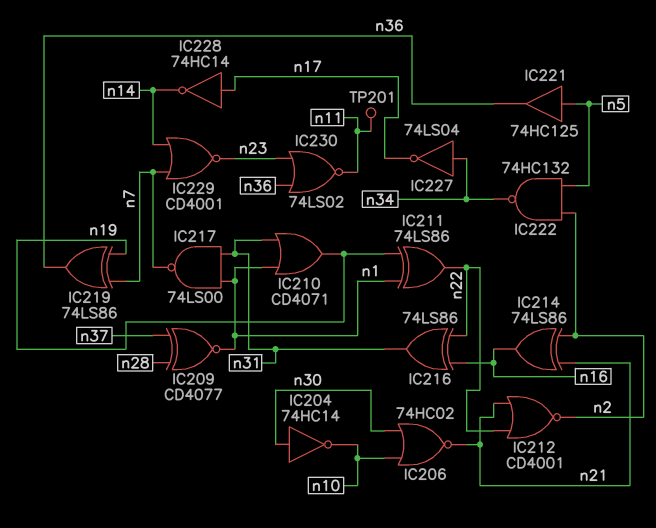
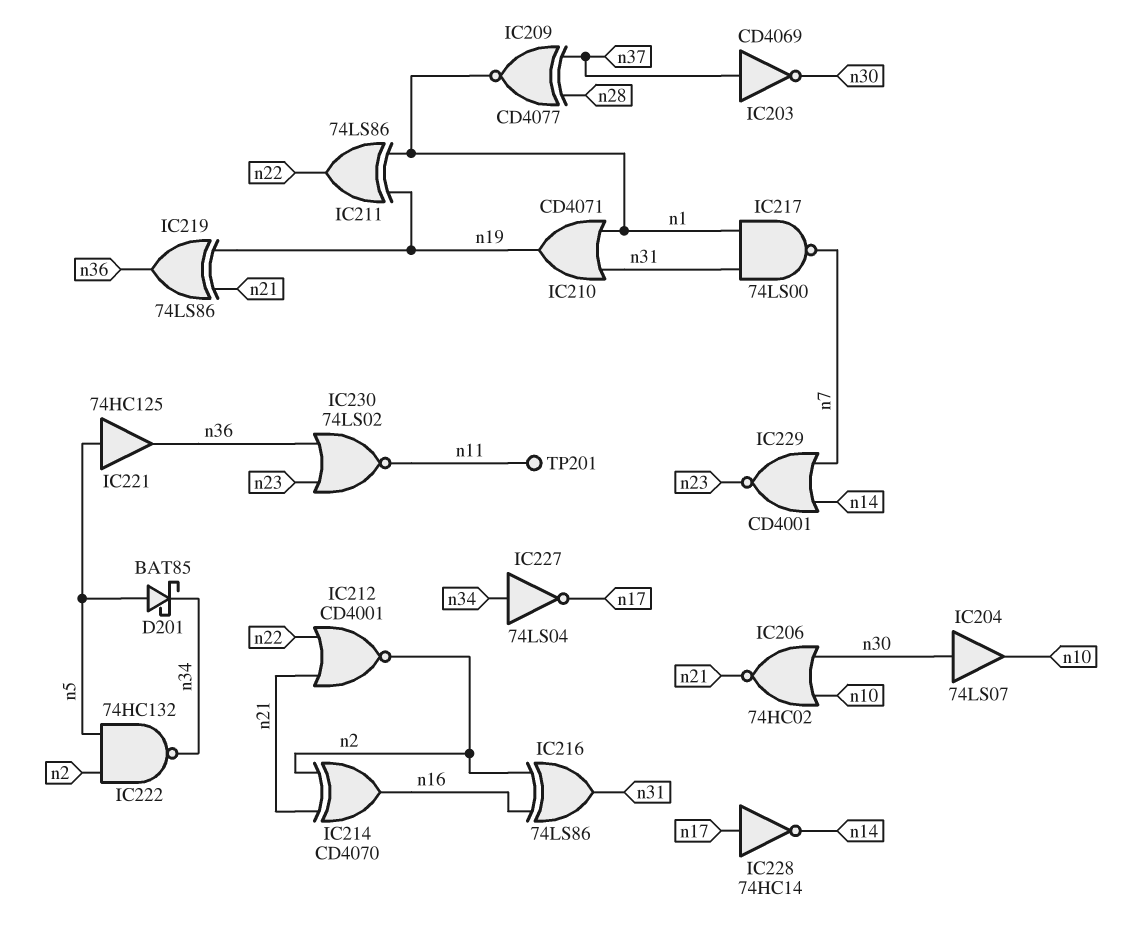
D201: none -> schottky BAT85 (A n5, K n34)
IC203: none -> NOT CD4069 (in n37, out n30)
IC204: NOT 74HC14 (in n30, out n10) -> buffer 74LS07 (in n30, out n10)
IC214: XOR 74LS86 (in n2, in n21, out n16) -> XOR CD4070 (in n2, in n21, out n16)
IC216: XOR 74LS86 (in n16, in n22, out n31) -> XOR 74LS86 (in n2, in n16, out n31)
IC219: XOR 74LS86 (in n7, in n19, out n36) -> XOR 74LS86 (in n19, in n21, out n36)

